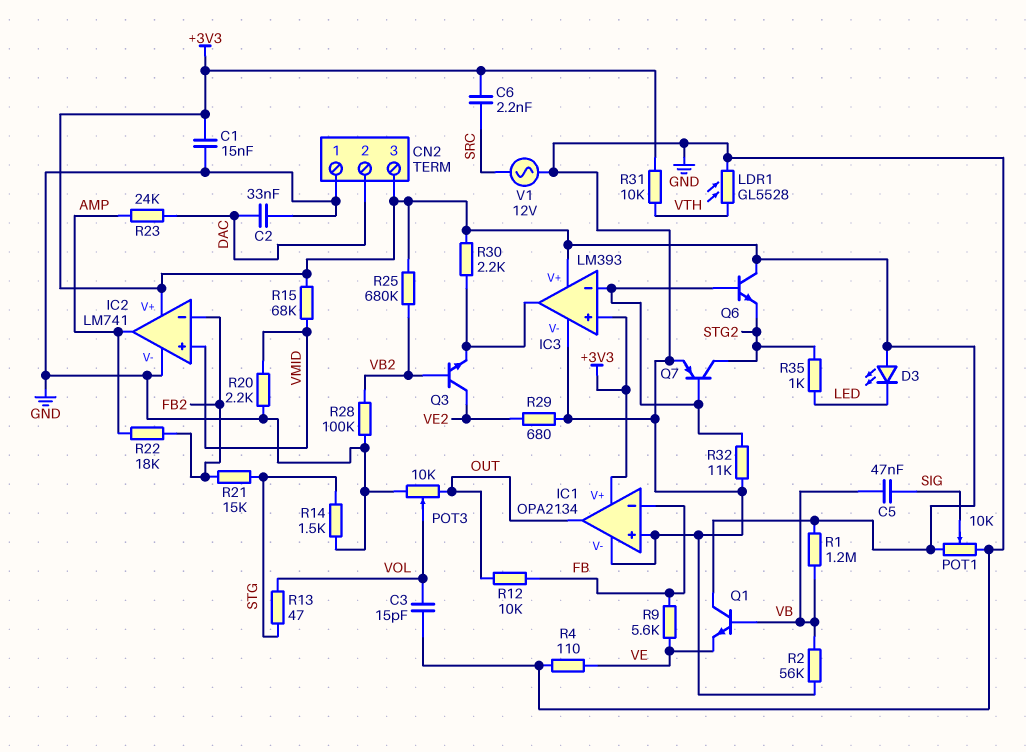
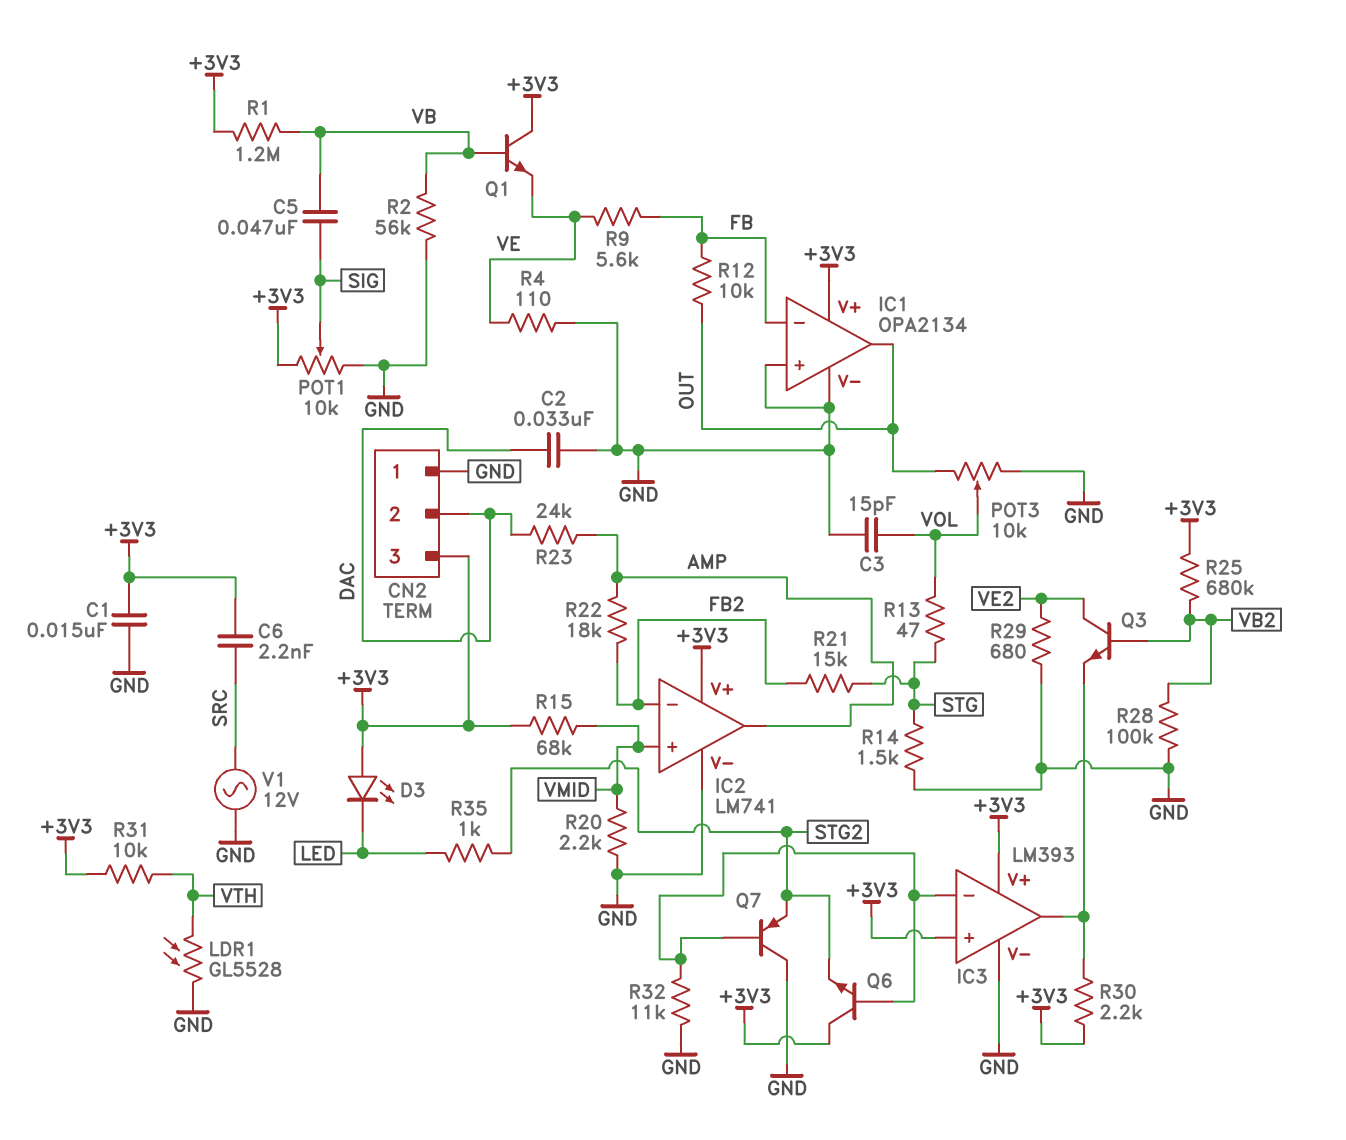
Q7: PNP (B IC3/in-, C STG2, E GND) -> PNP (B IC3/in-, C GND, E STG2)

